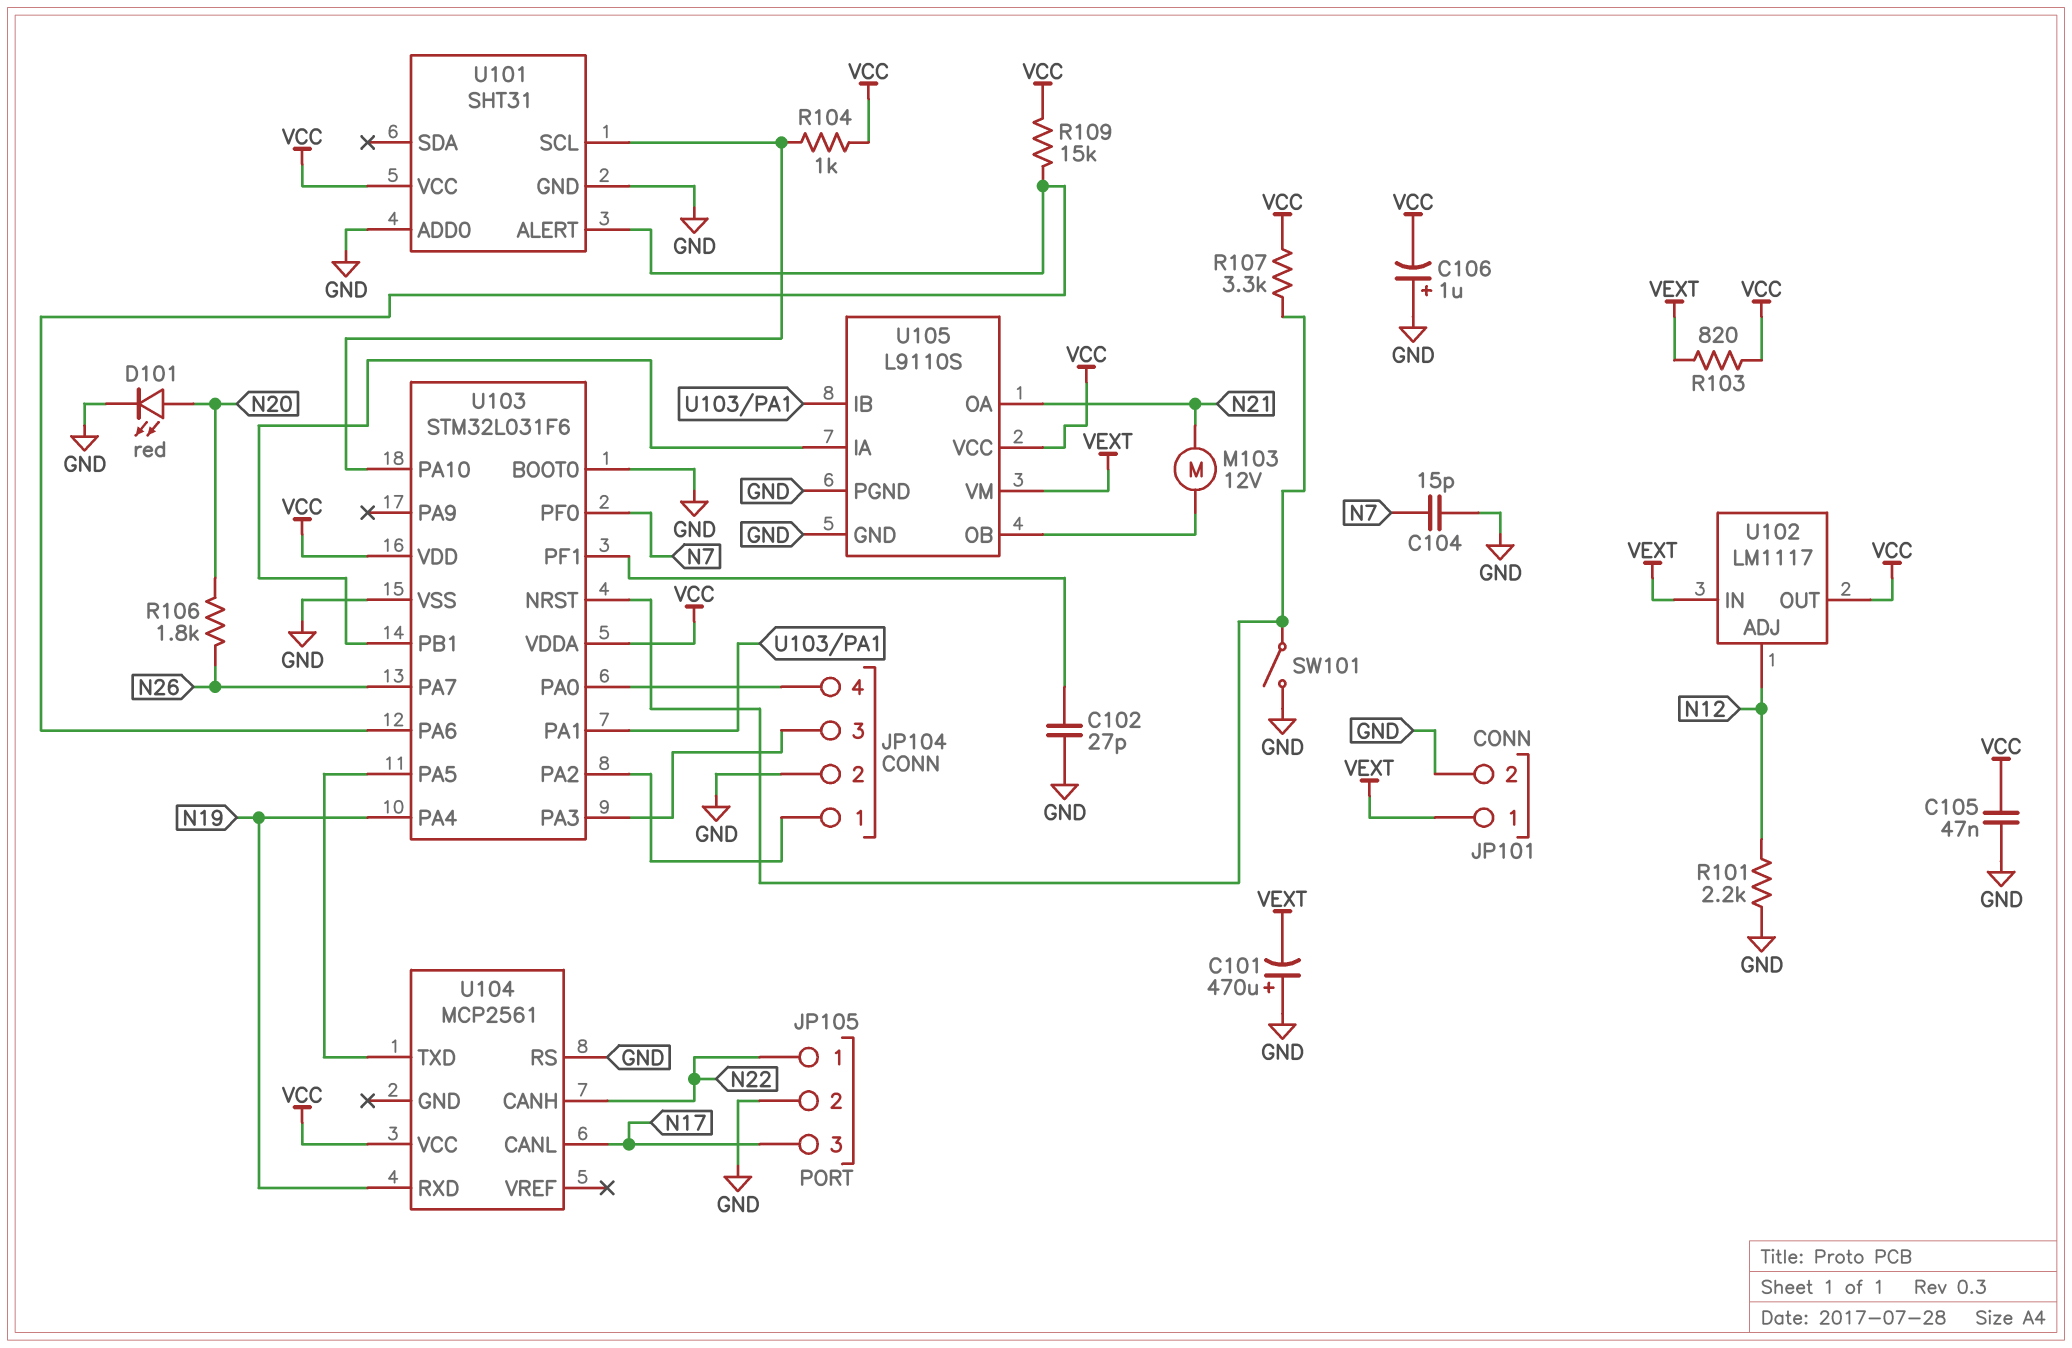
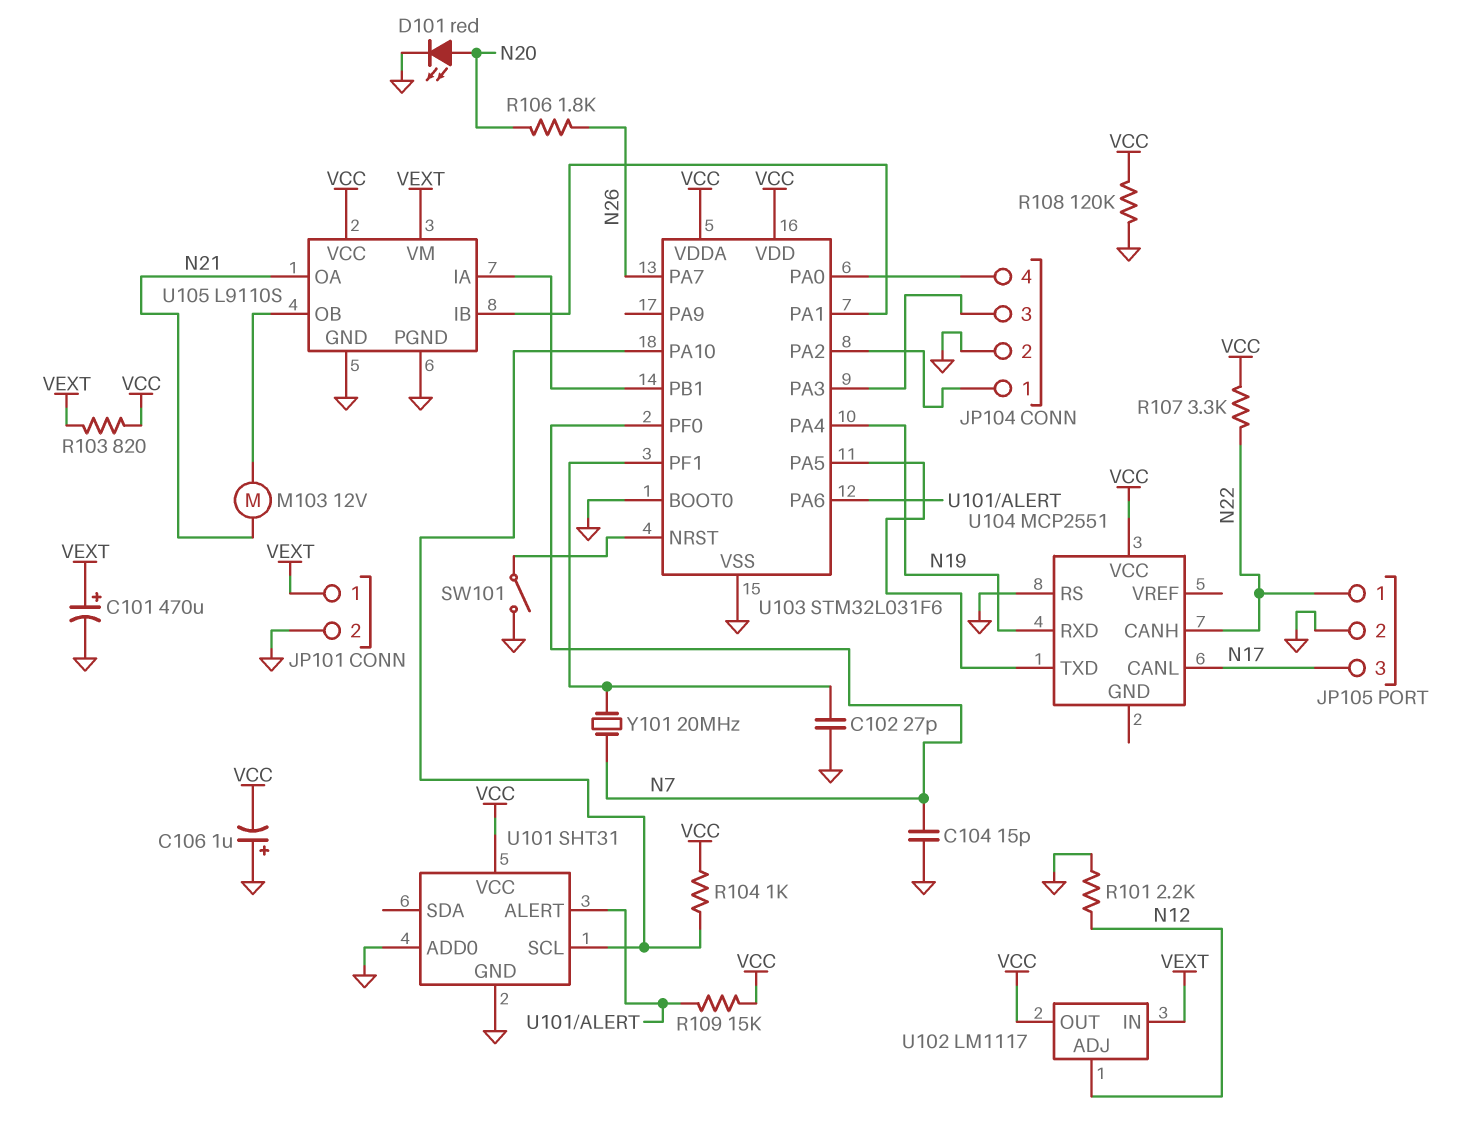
C101: 470uF (plus GND, minus VEXT) -> 470uF (plus VEXT, minus GND)
C105: 47nF (GND, VCC) -> none
R107: 3.3k (U103/NRST, VCC) -> 3.3k (N22, VCC)
R108: none -> 120k (GND, VCC)
U104: MCP2561 -> MCP2551
Y101: none -> 20MHz (N7, U103/PF1)

